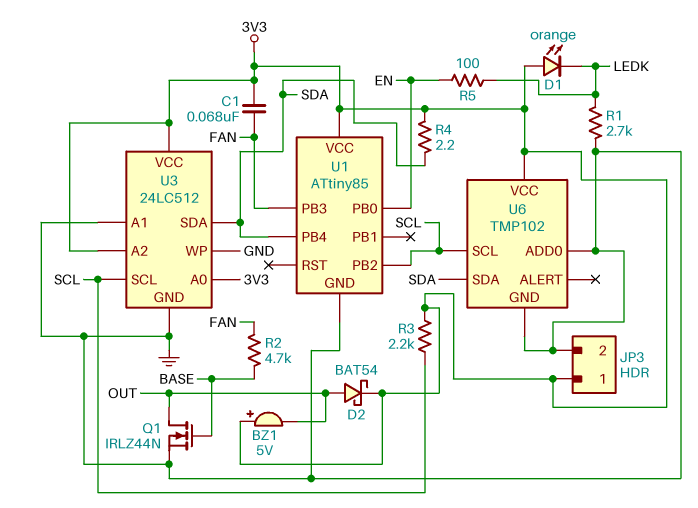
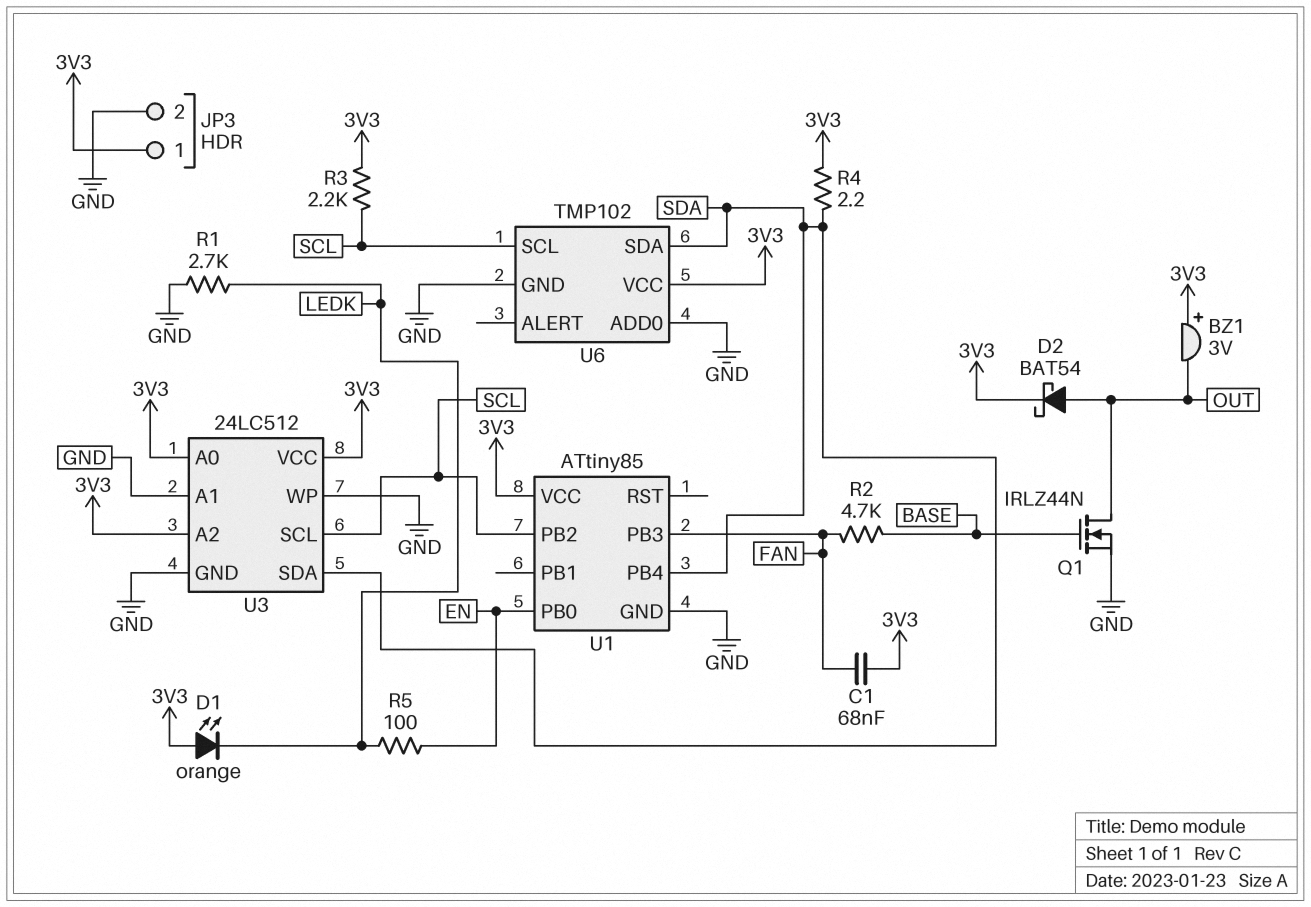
BZ1: buzzer 5V (plus 3V3, minus OUT) -> buzzer 3V (plus 3V3, minus OUT)

